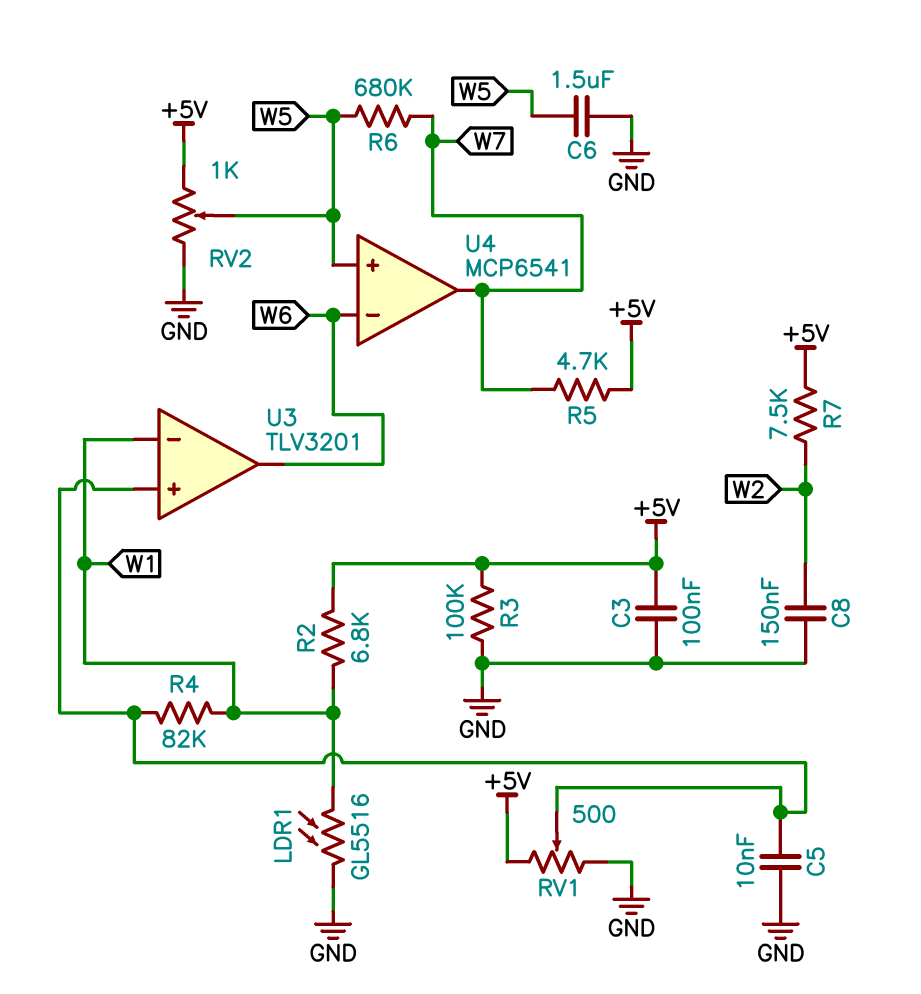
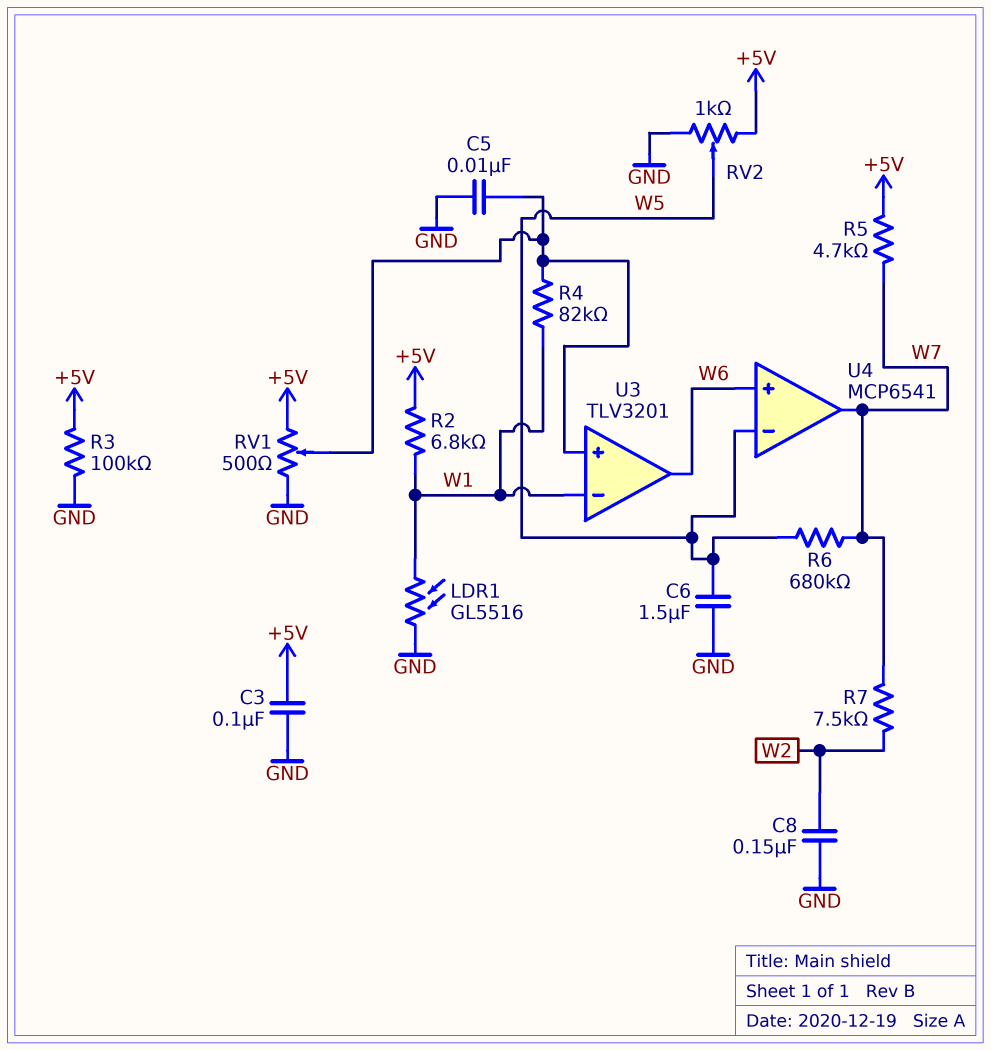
R7: 7.5k (+5V, W2) -> 7.5k (W2, W7)
U4 pin in+: W5 -> W6
U4 pin in-: W6 -> W5

